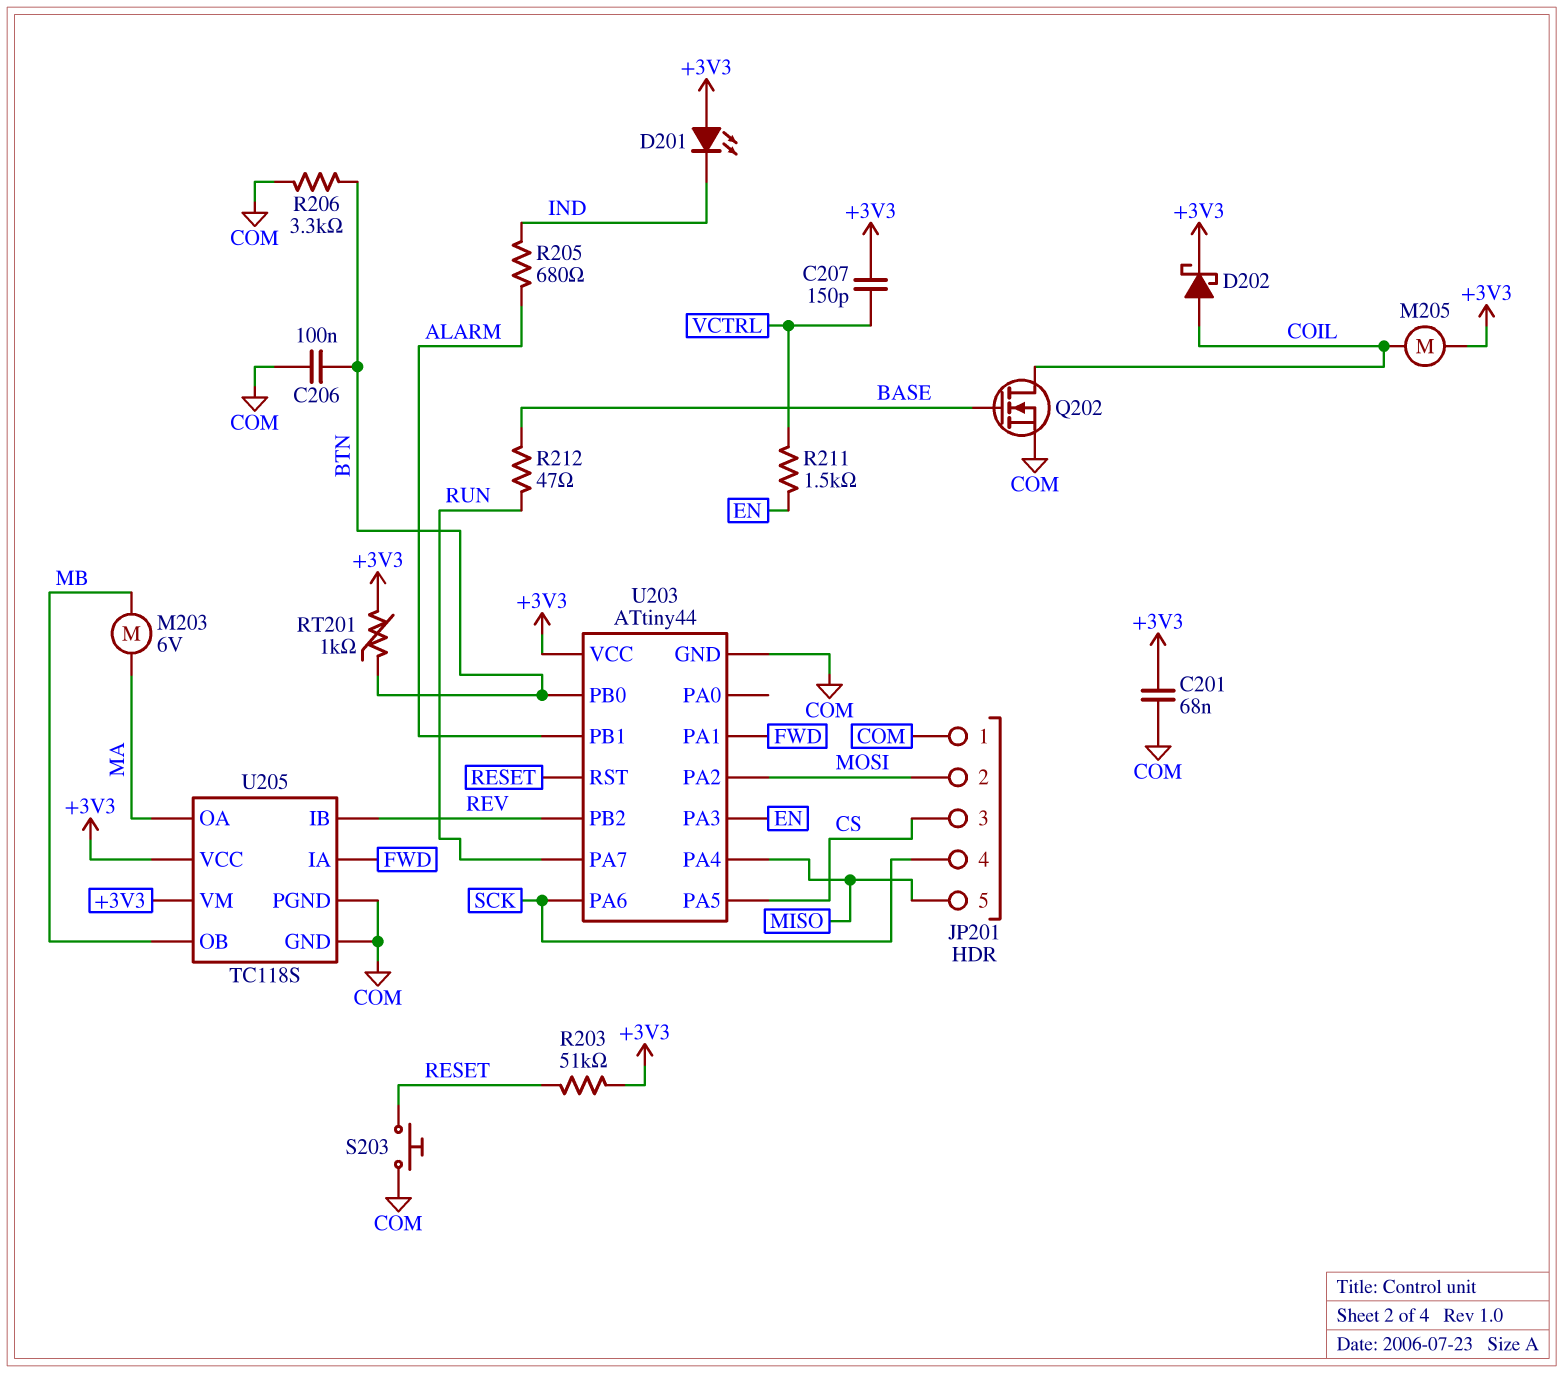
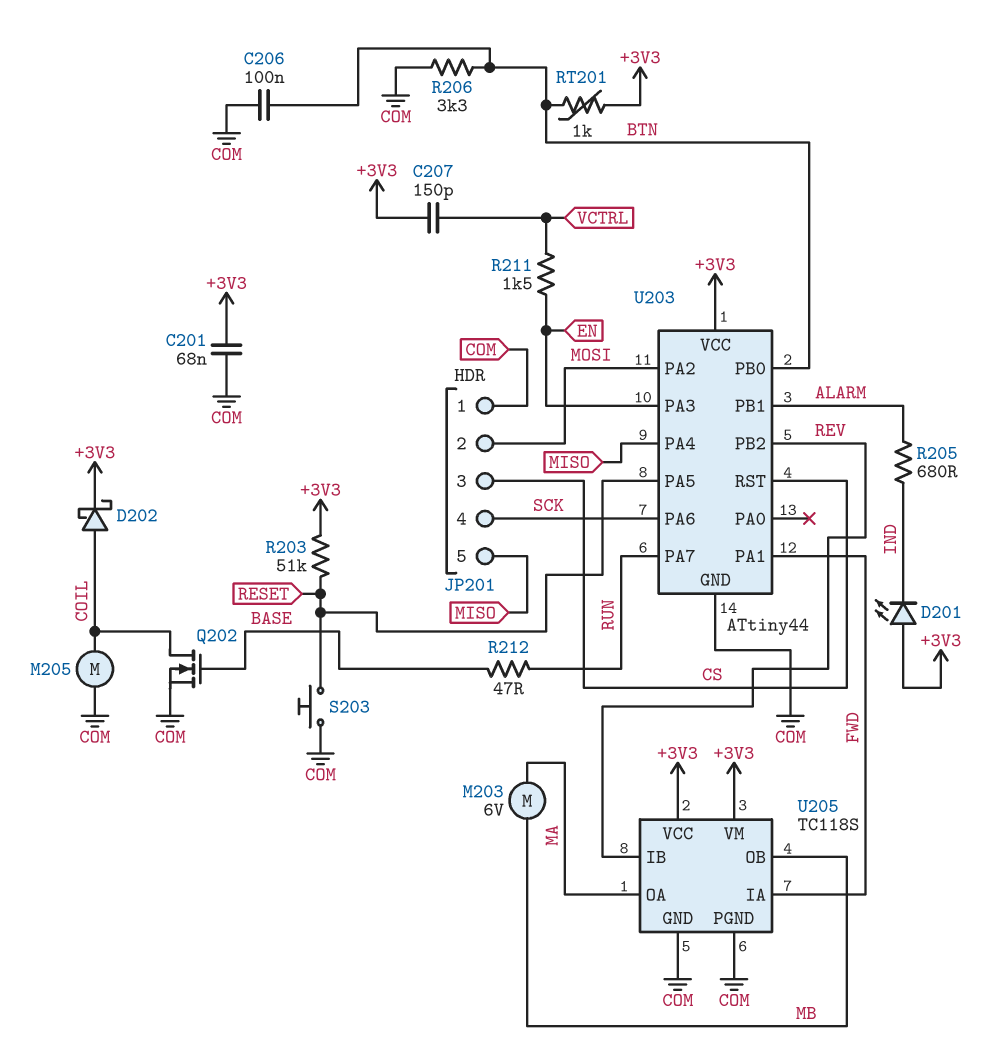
M205: motor (+3V3, COIL) -> motor (COIL, COM)
U203 pin PA5: CS -> RESET
U203 pin RST: RESET -> CS

